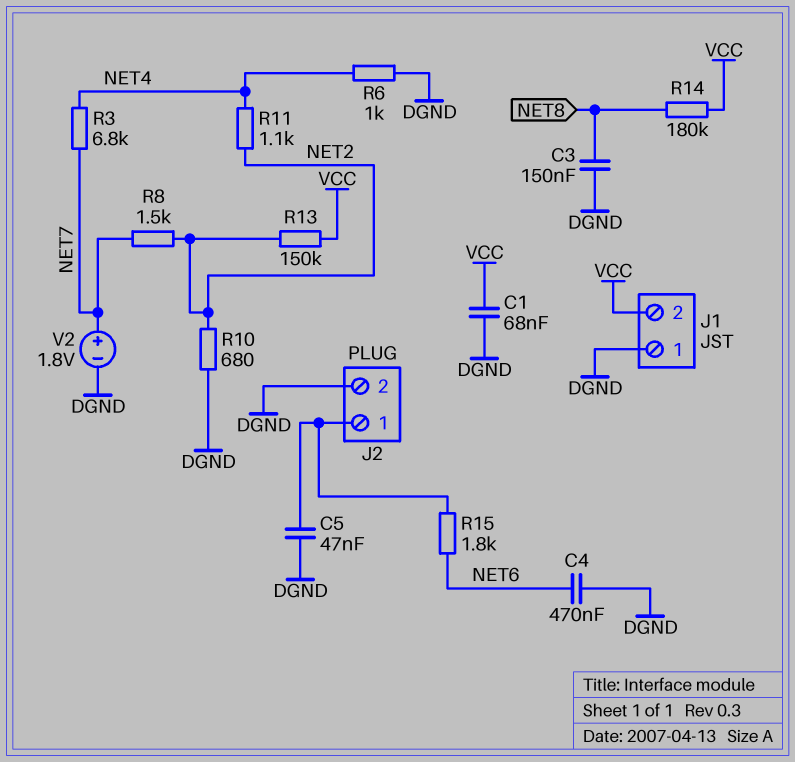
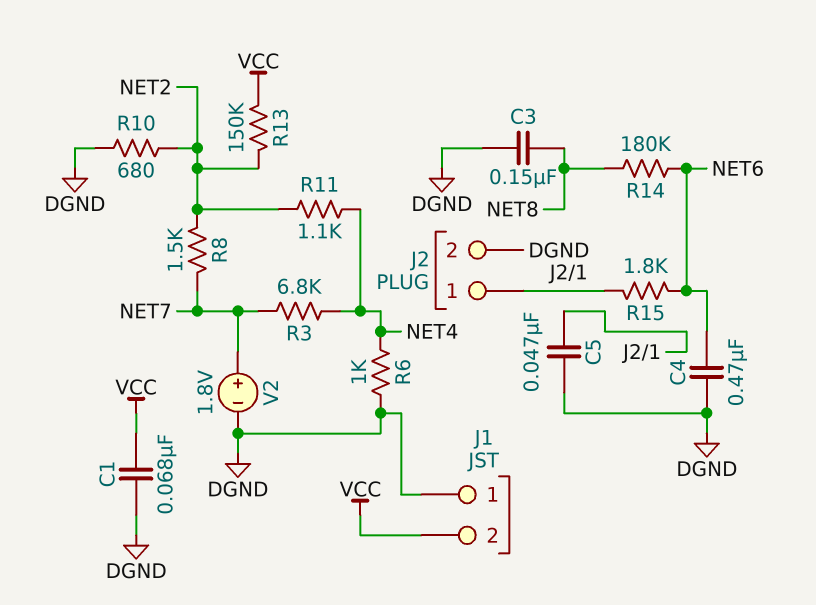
R14: 180k (NET8, VCC) -> 180k (NET6, NET8)

